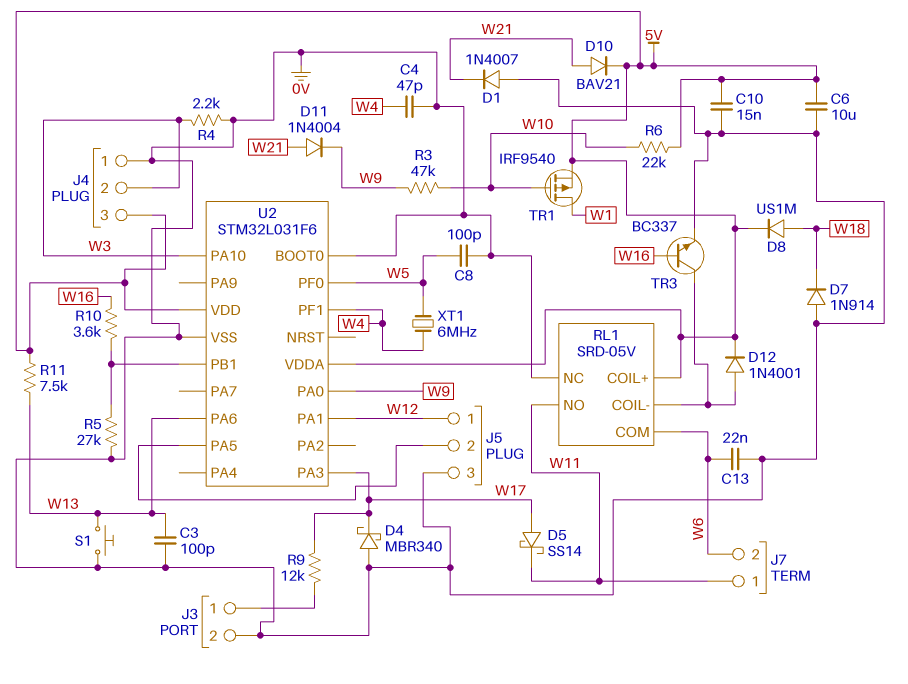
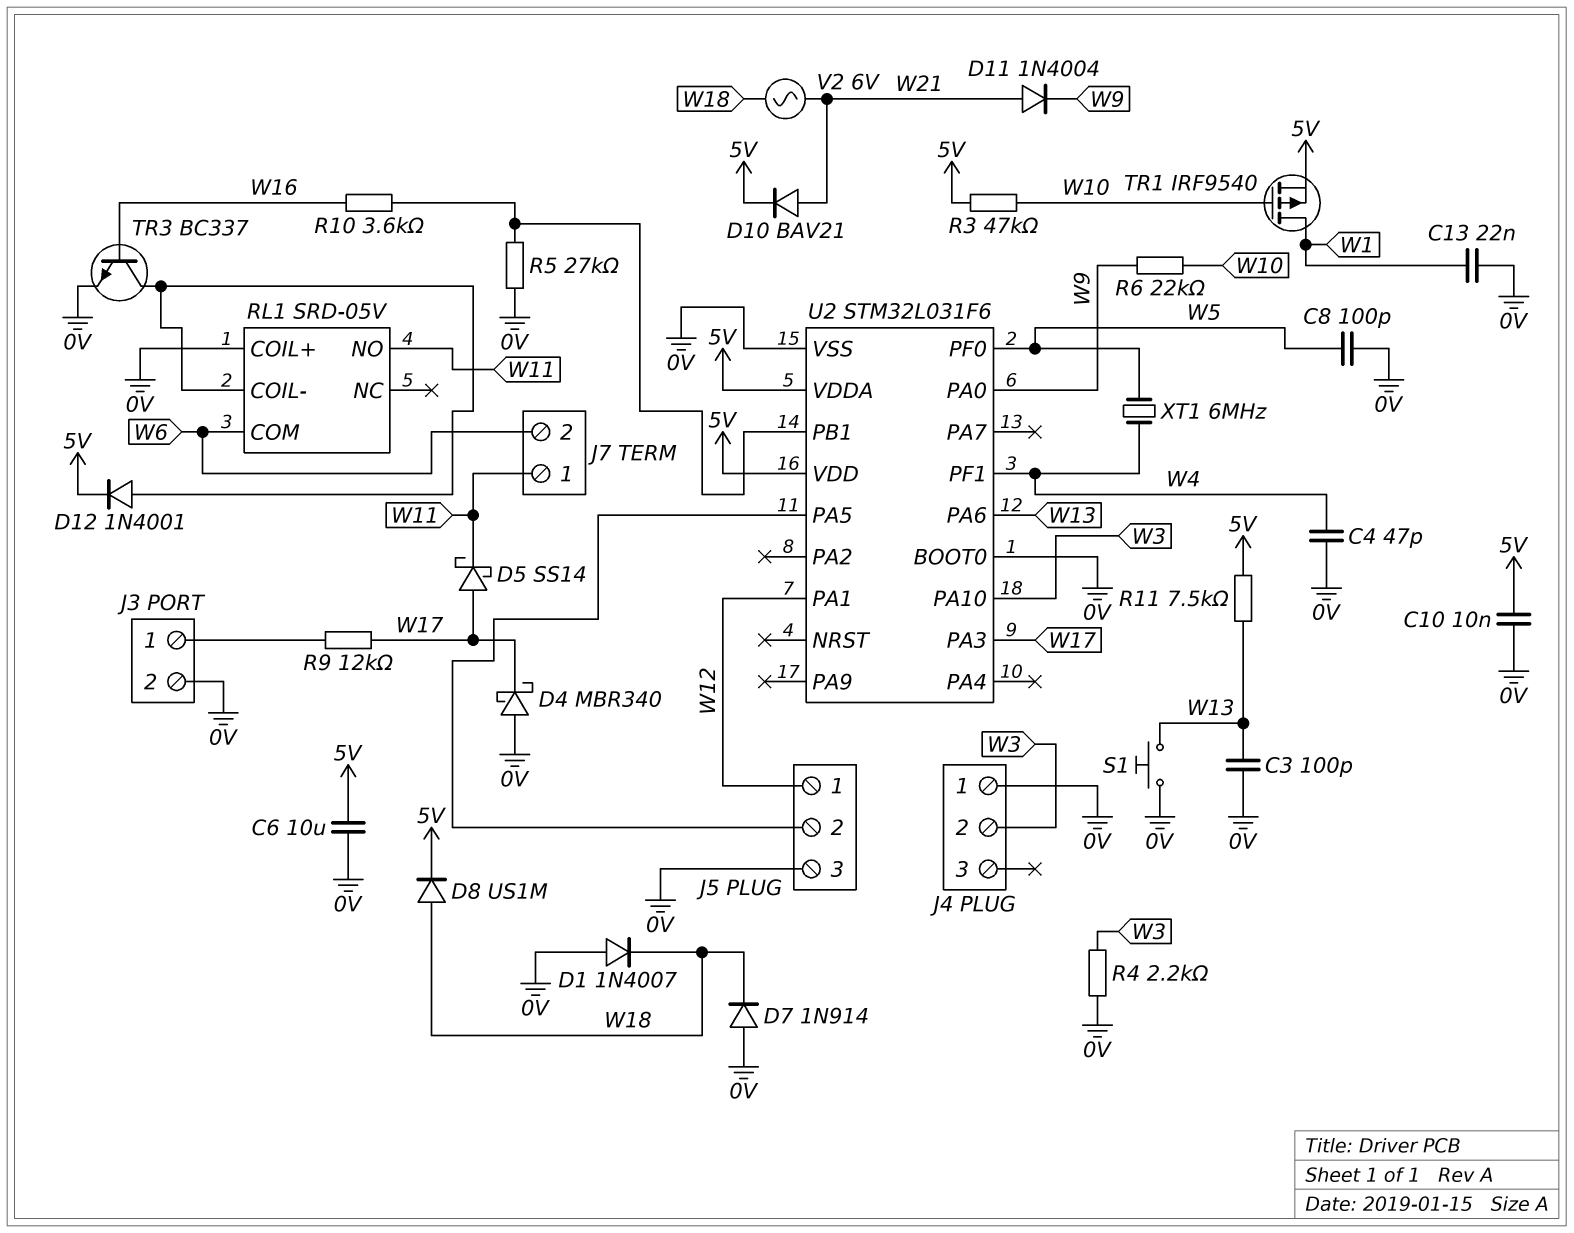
C10: 15nF (0V, 5V) -> 10nF (0V, 5V)
C13: 22nF (0V, W6) -> 22nF (0V, W1)
D1: diode 1N4007 (A 0V, K W21) -> diode 1N4007 (A 0V, K W18)
J4 pin 3: 5V -> none
R3: 47k (W9, W10) -> 47k (5V, W10)
R6: 22k (5V, W10) -> 22k (W9, W10)
RL1 pin COIL+: 5V -> 0V
RL1 pin NC: 0V -> none
V2: none -> AC 6V (W18, W21)

